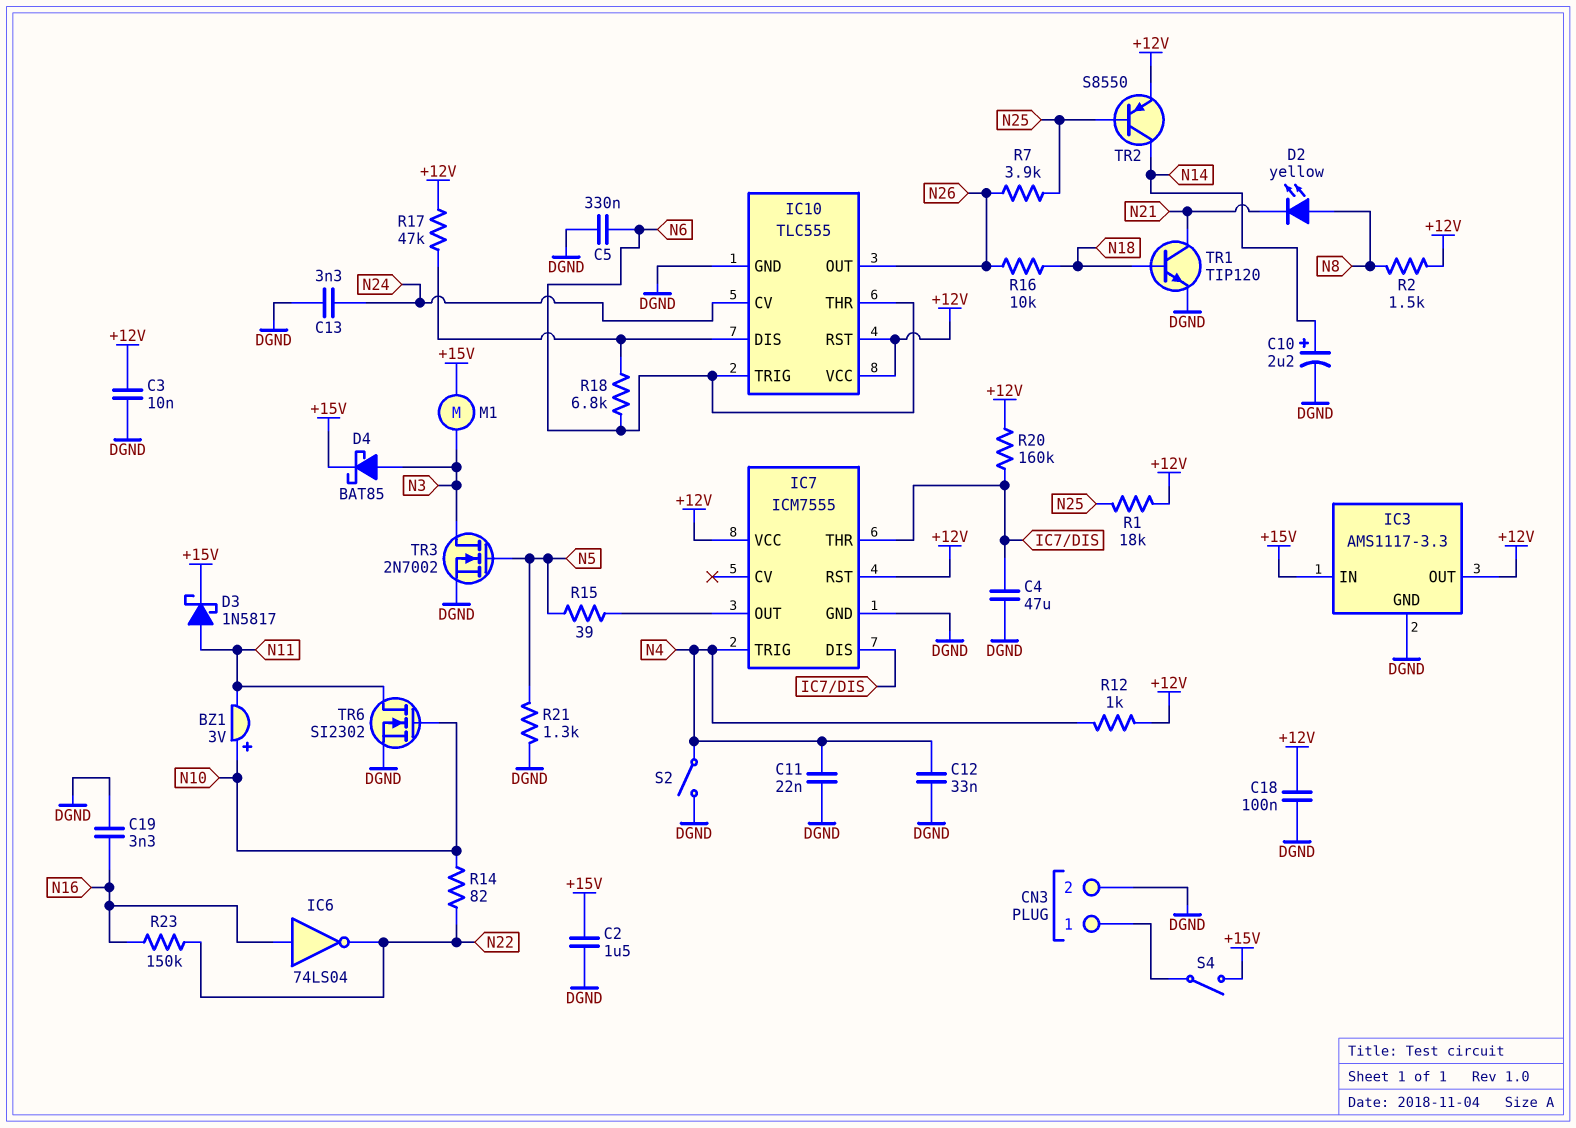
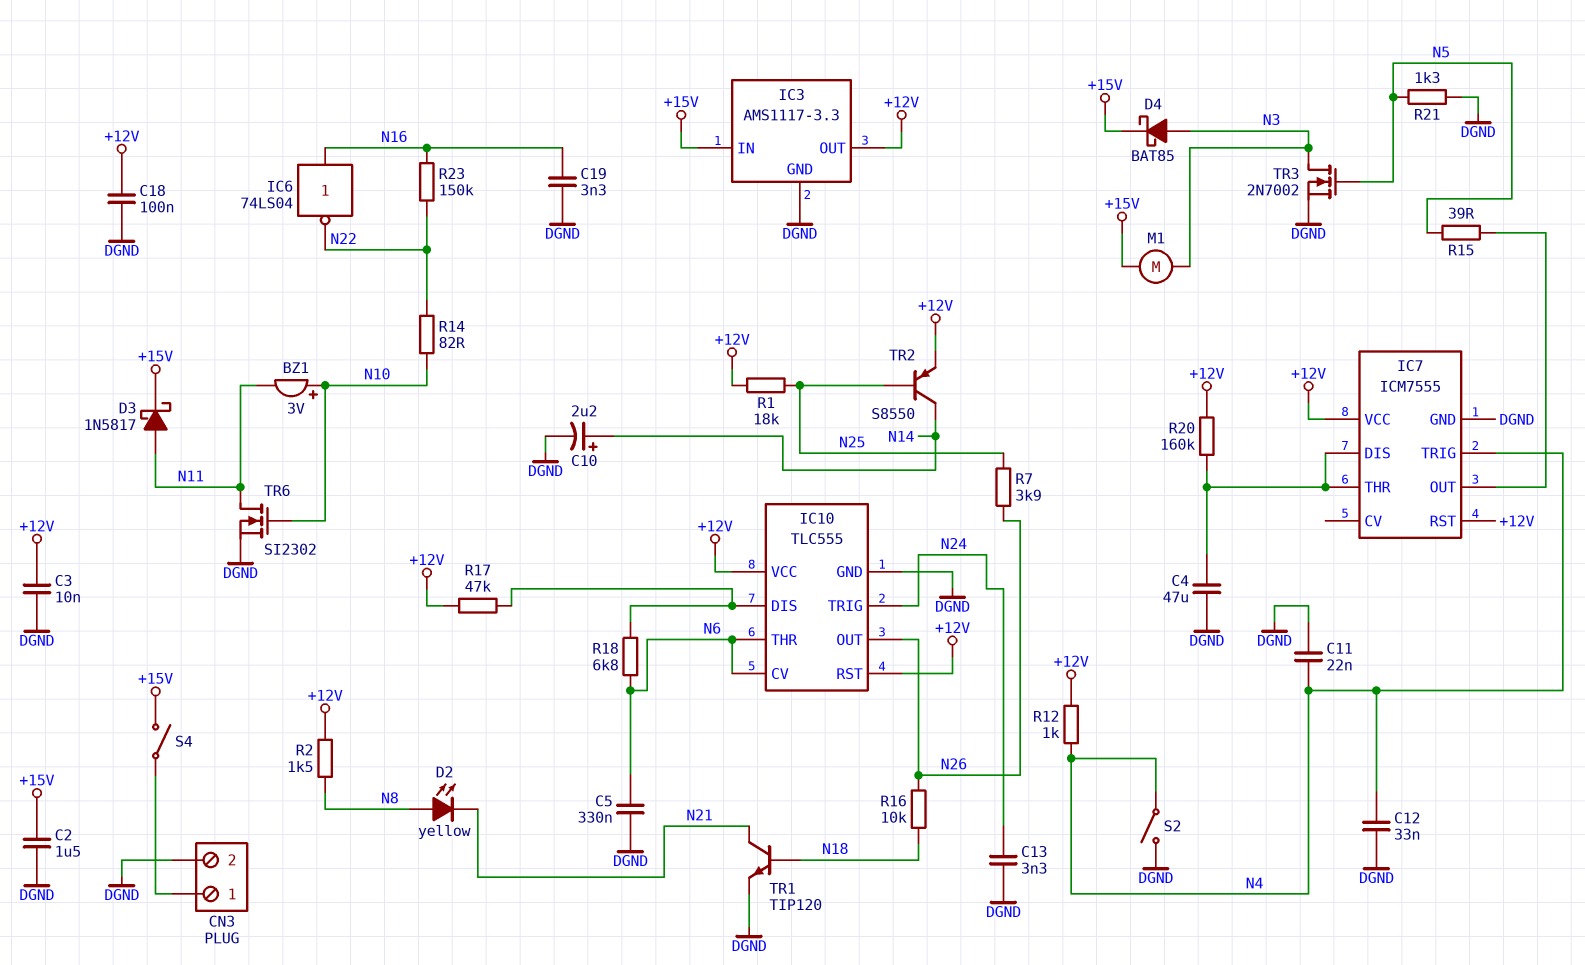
IC10 pin CV: N24 -> N6
IC10 pin TRIG: N6 -> N24

